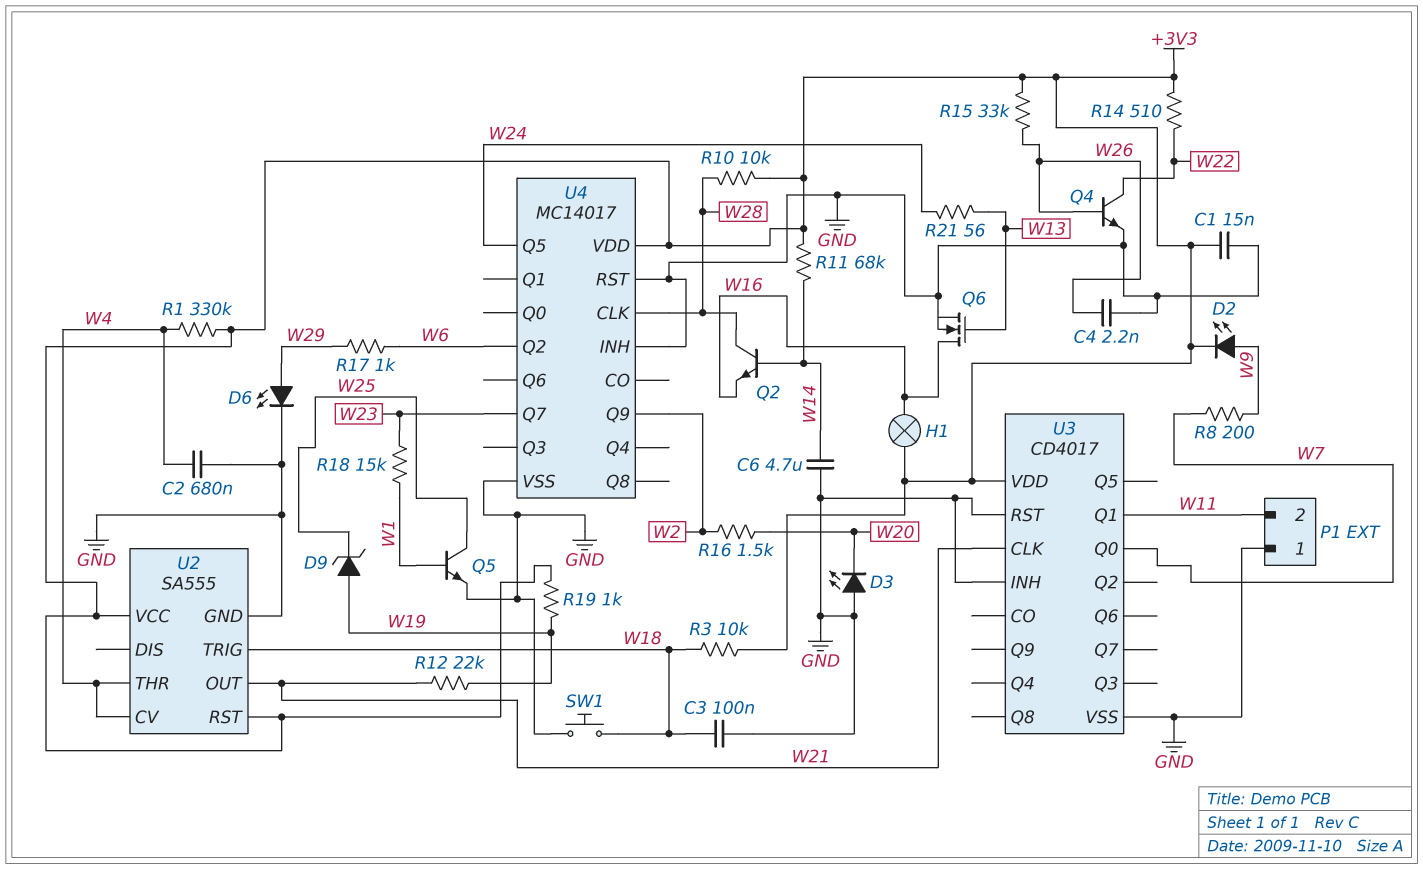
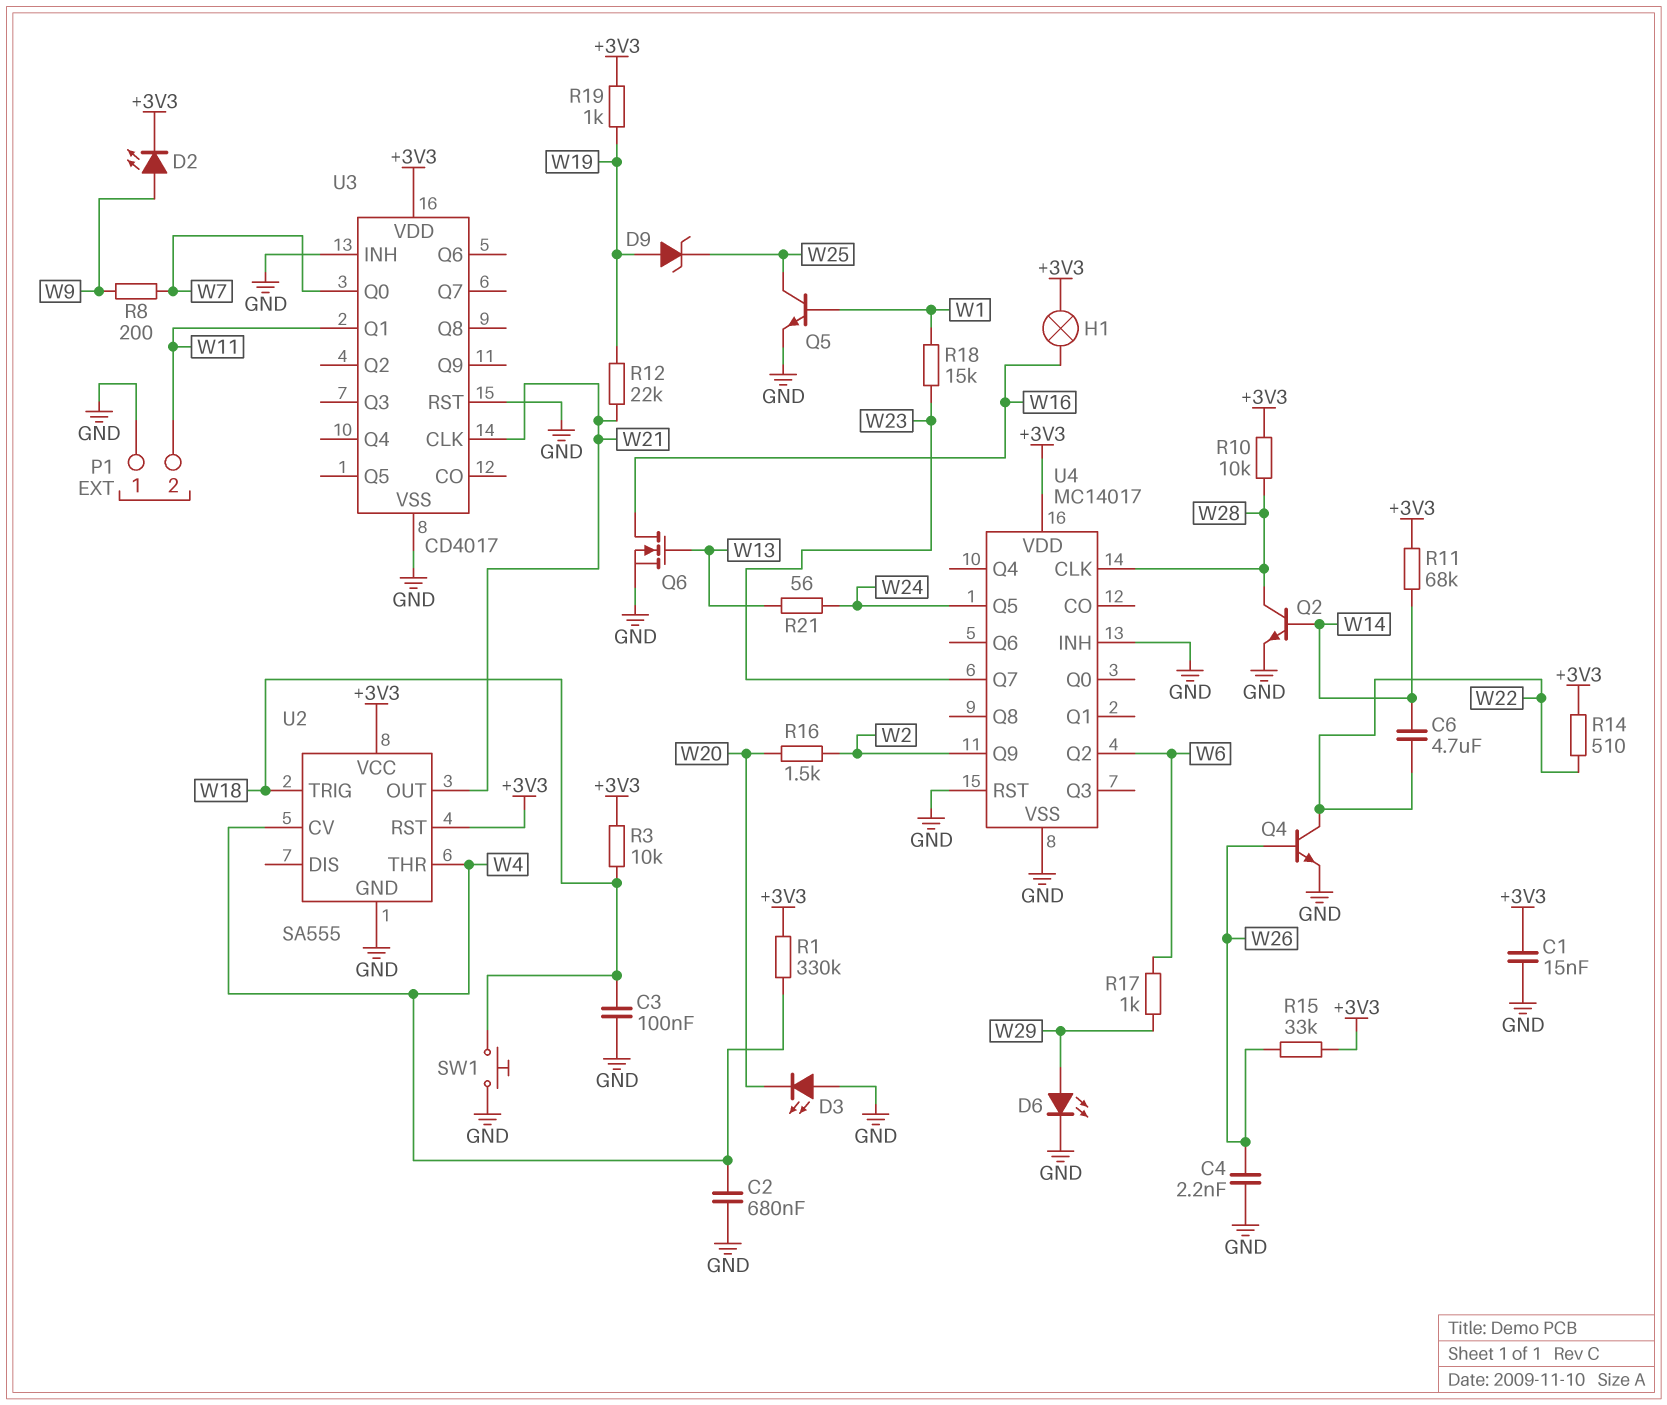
C6: 4.7uF (GND, W14) -> 4.7uF (W14, W22)
Q2: NPN (B W14, C W28, E W16) -> NPN (B W14, C W28, E GND)

